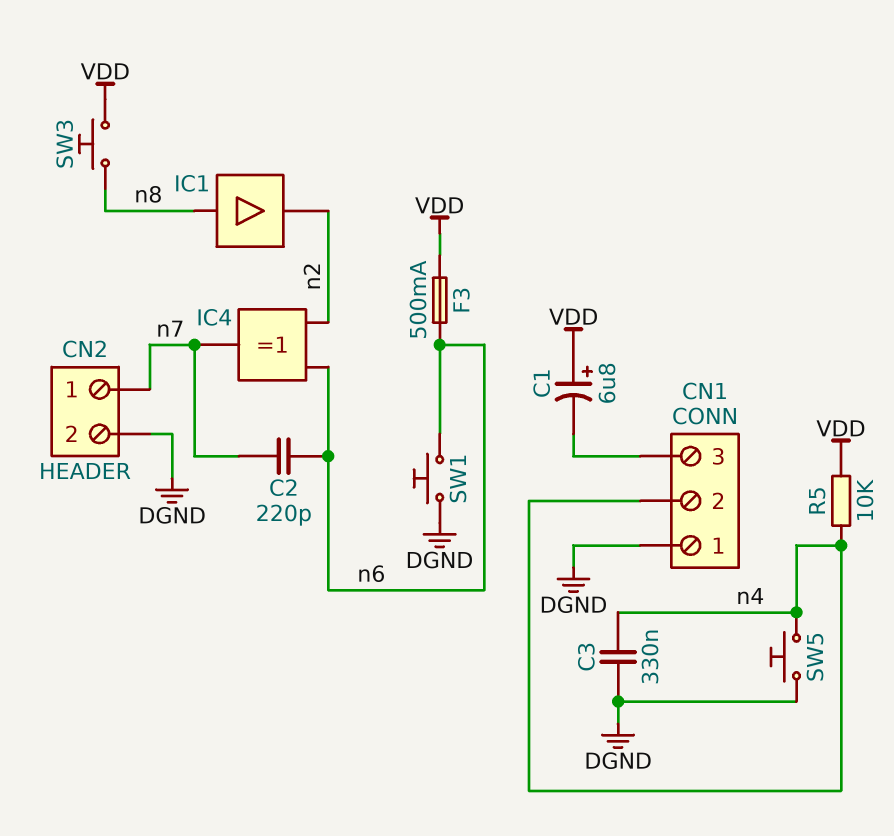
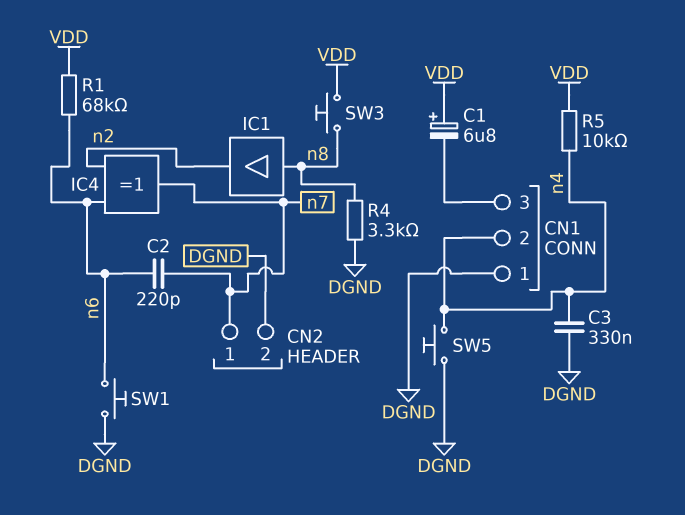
F3: 500mA (VDD, n6) -> none
R1: none -> 68k (VDD, n6)
R4: none -> 3.3k (DGND, n8)

